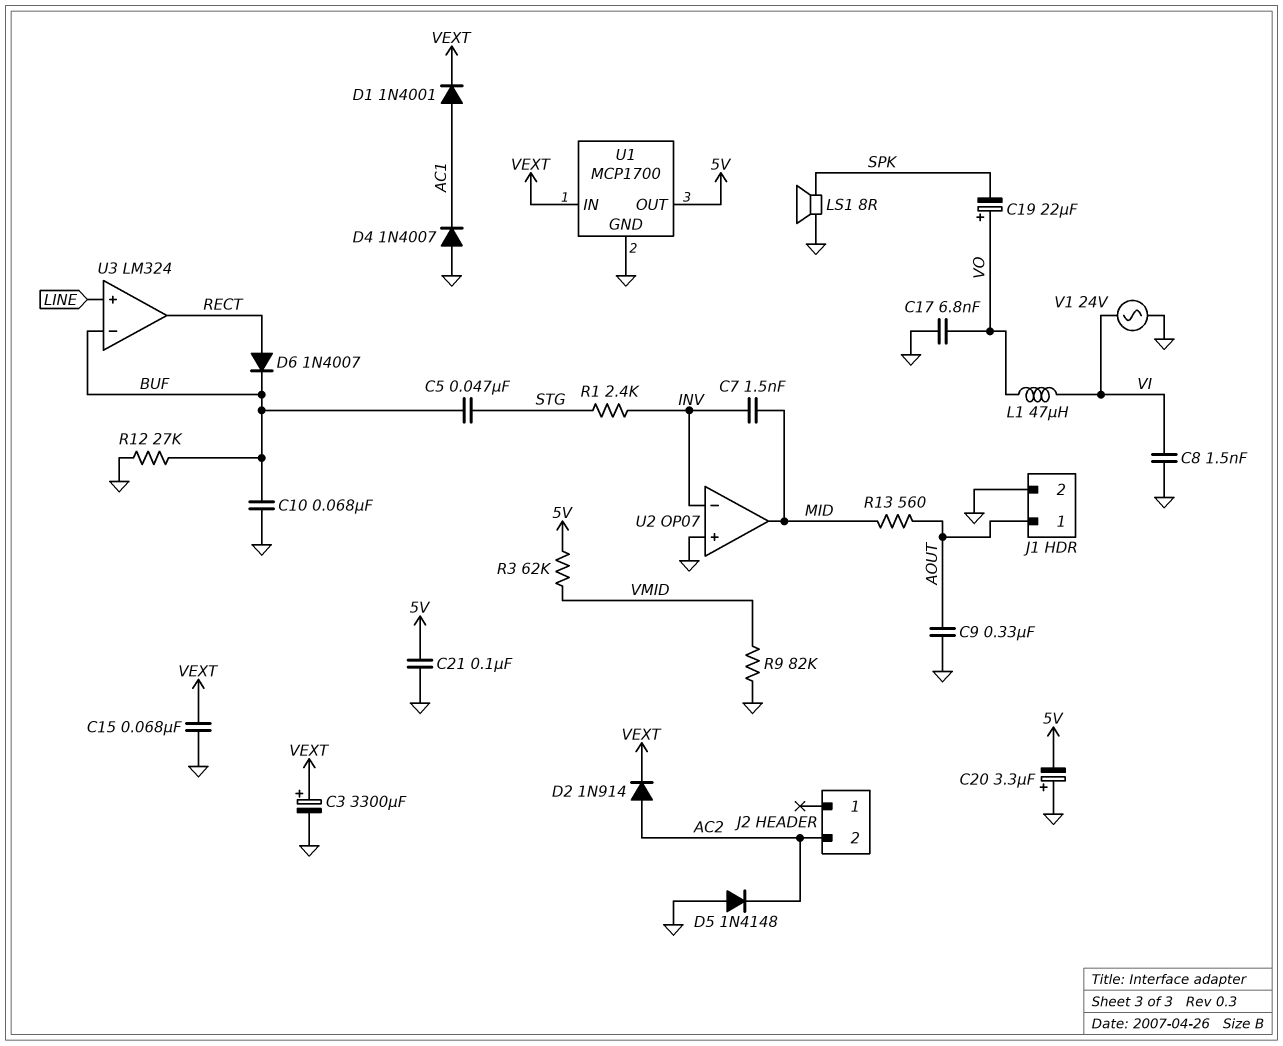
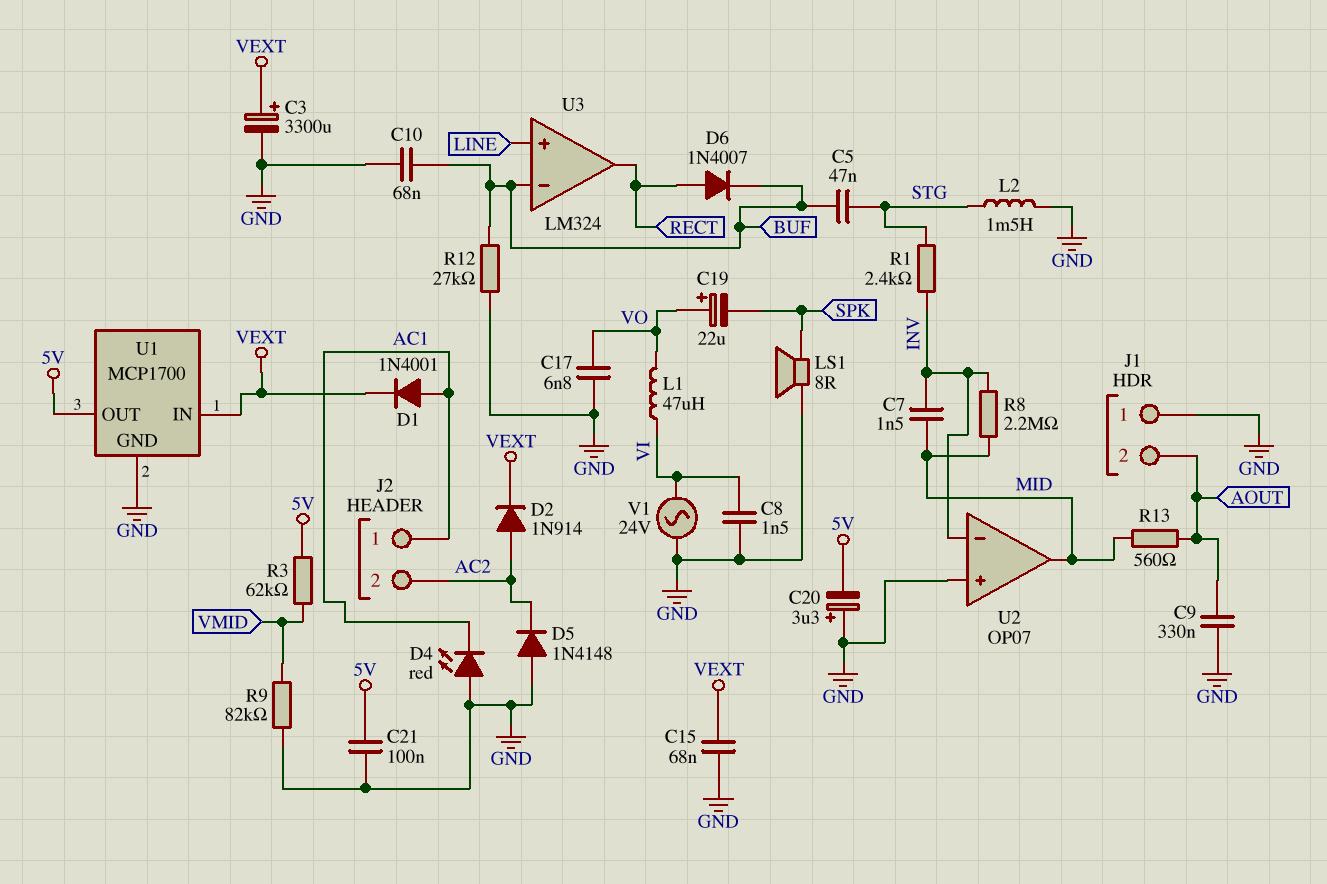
D4: diode 1N4007 (A GND, K AC1) -> LED red (A GND, K AC1)
J1 pin 1: AOUT -> GND
J1 pin 2: GND -> AOUT
J2 pin 1: none -> AC1
L2: none -> 1.5mH (GND, STG)
R8: none -> 2.2M (INV, MID)

